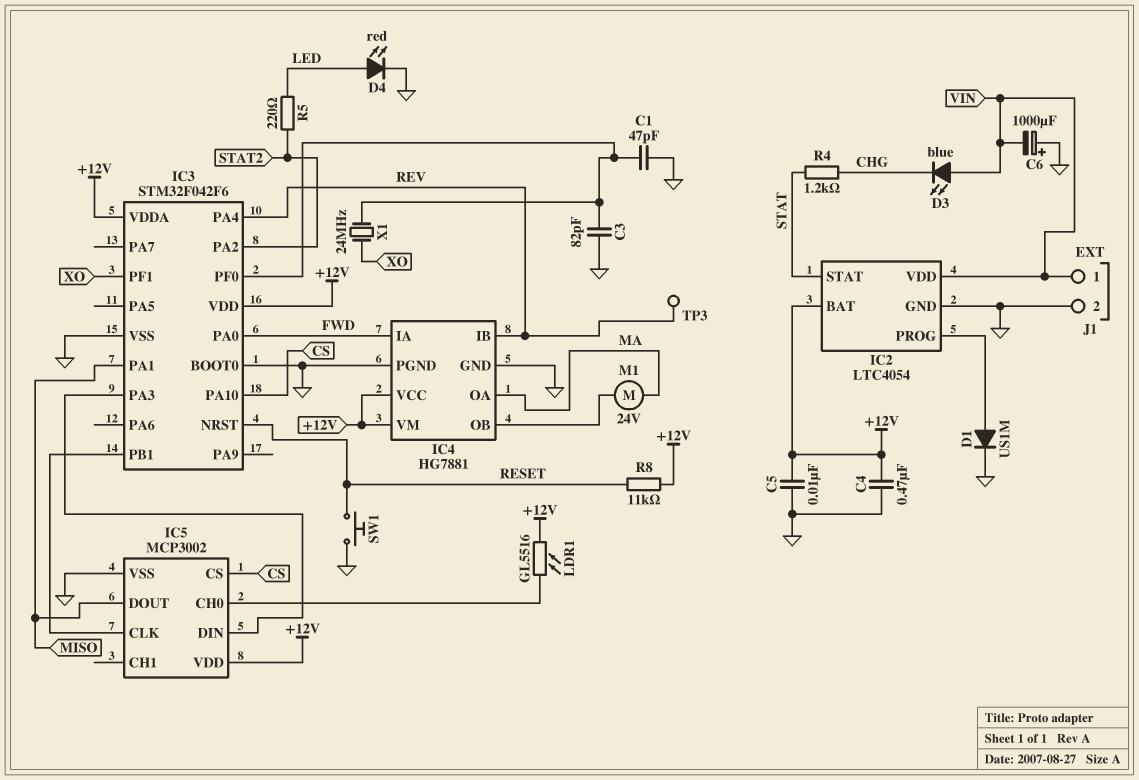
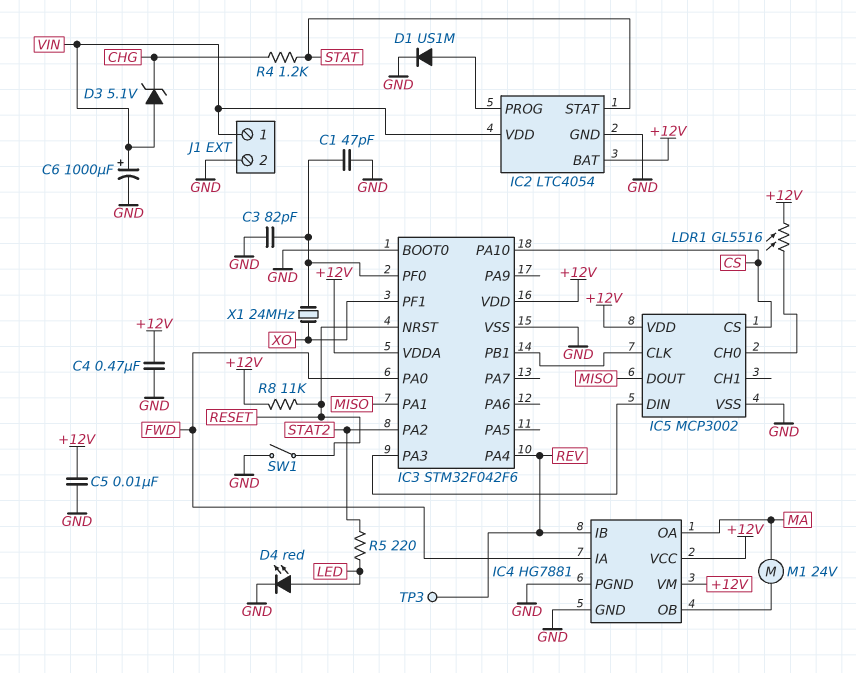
C6: 1000uF (plus GND, minus VIN) -> 1000uF (plus VIN, minus GND)
D3: LED blue (A VIN, K CHG) -> zener 5.1V (A VIN, K CHG)
SW1: button (GND, RESET) -> switch (GND, RESET)

